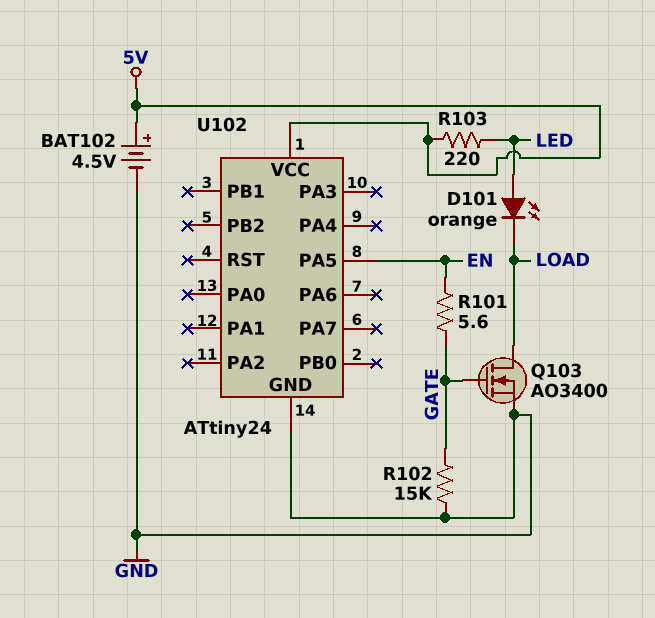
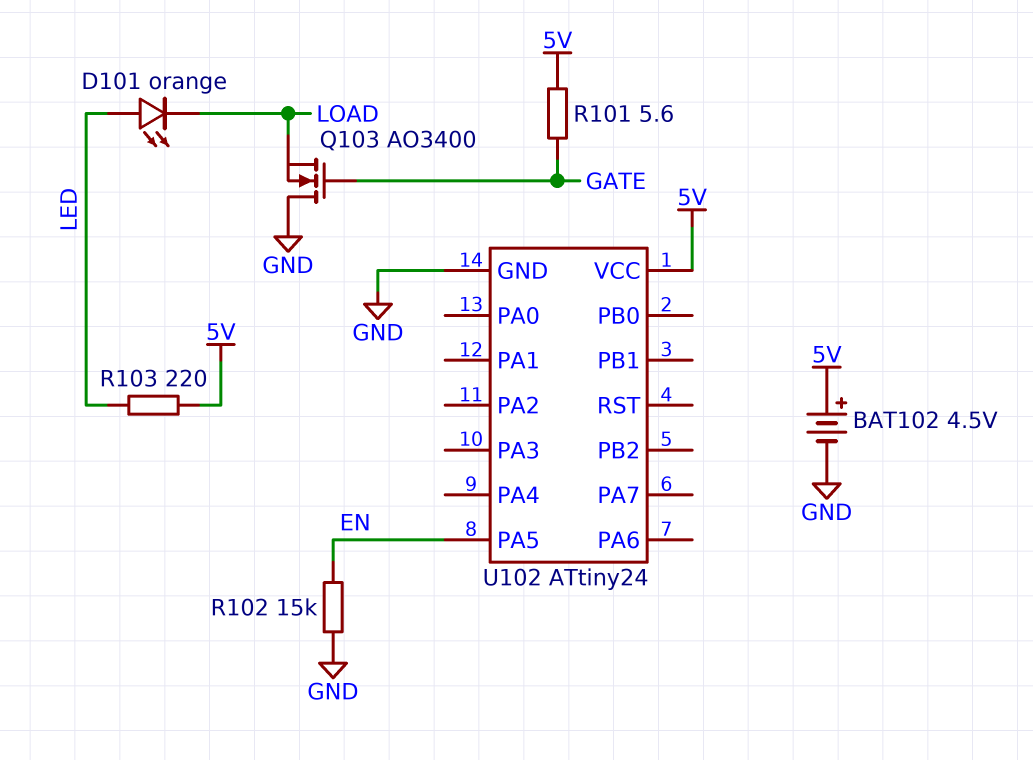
Q103: NMOS AO3400 (G GATE, D LOAD, S GND) -> NMOS AO3400 (G GATE, D GND, S LOAD)
R101: 5.6 (EN, GATE) -> 5.6 (5V, GATE)
R102: 15k (GATE, GND) -> 15k (EN, GND)

